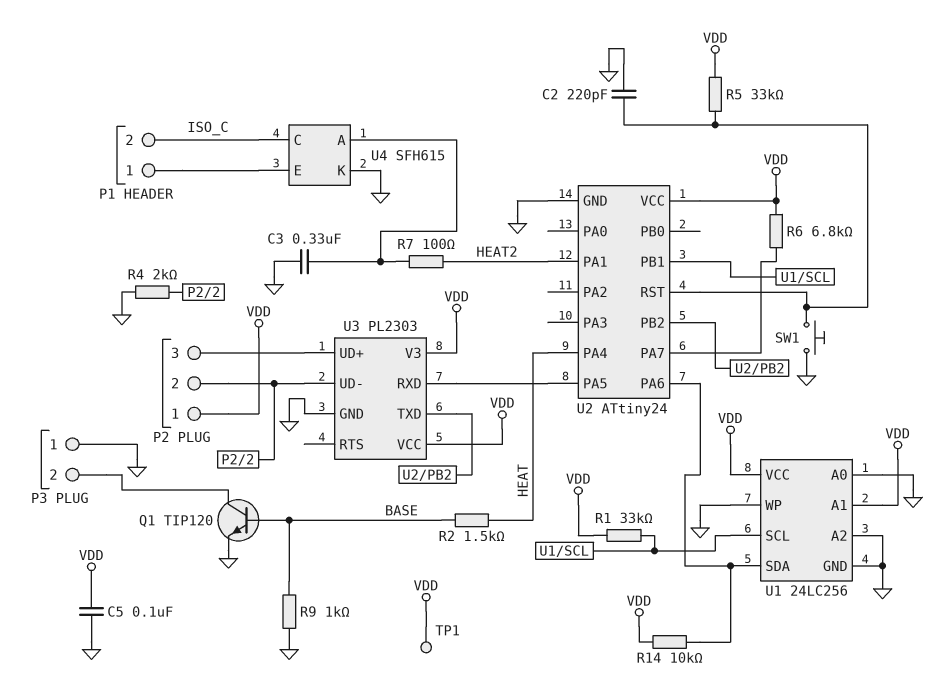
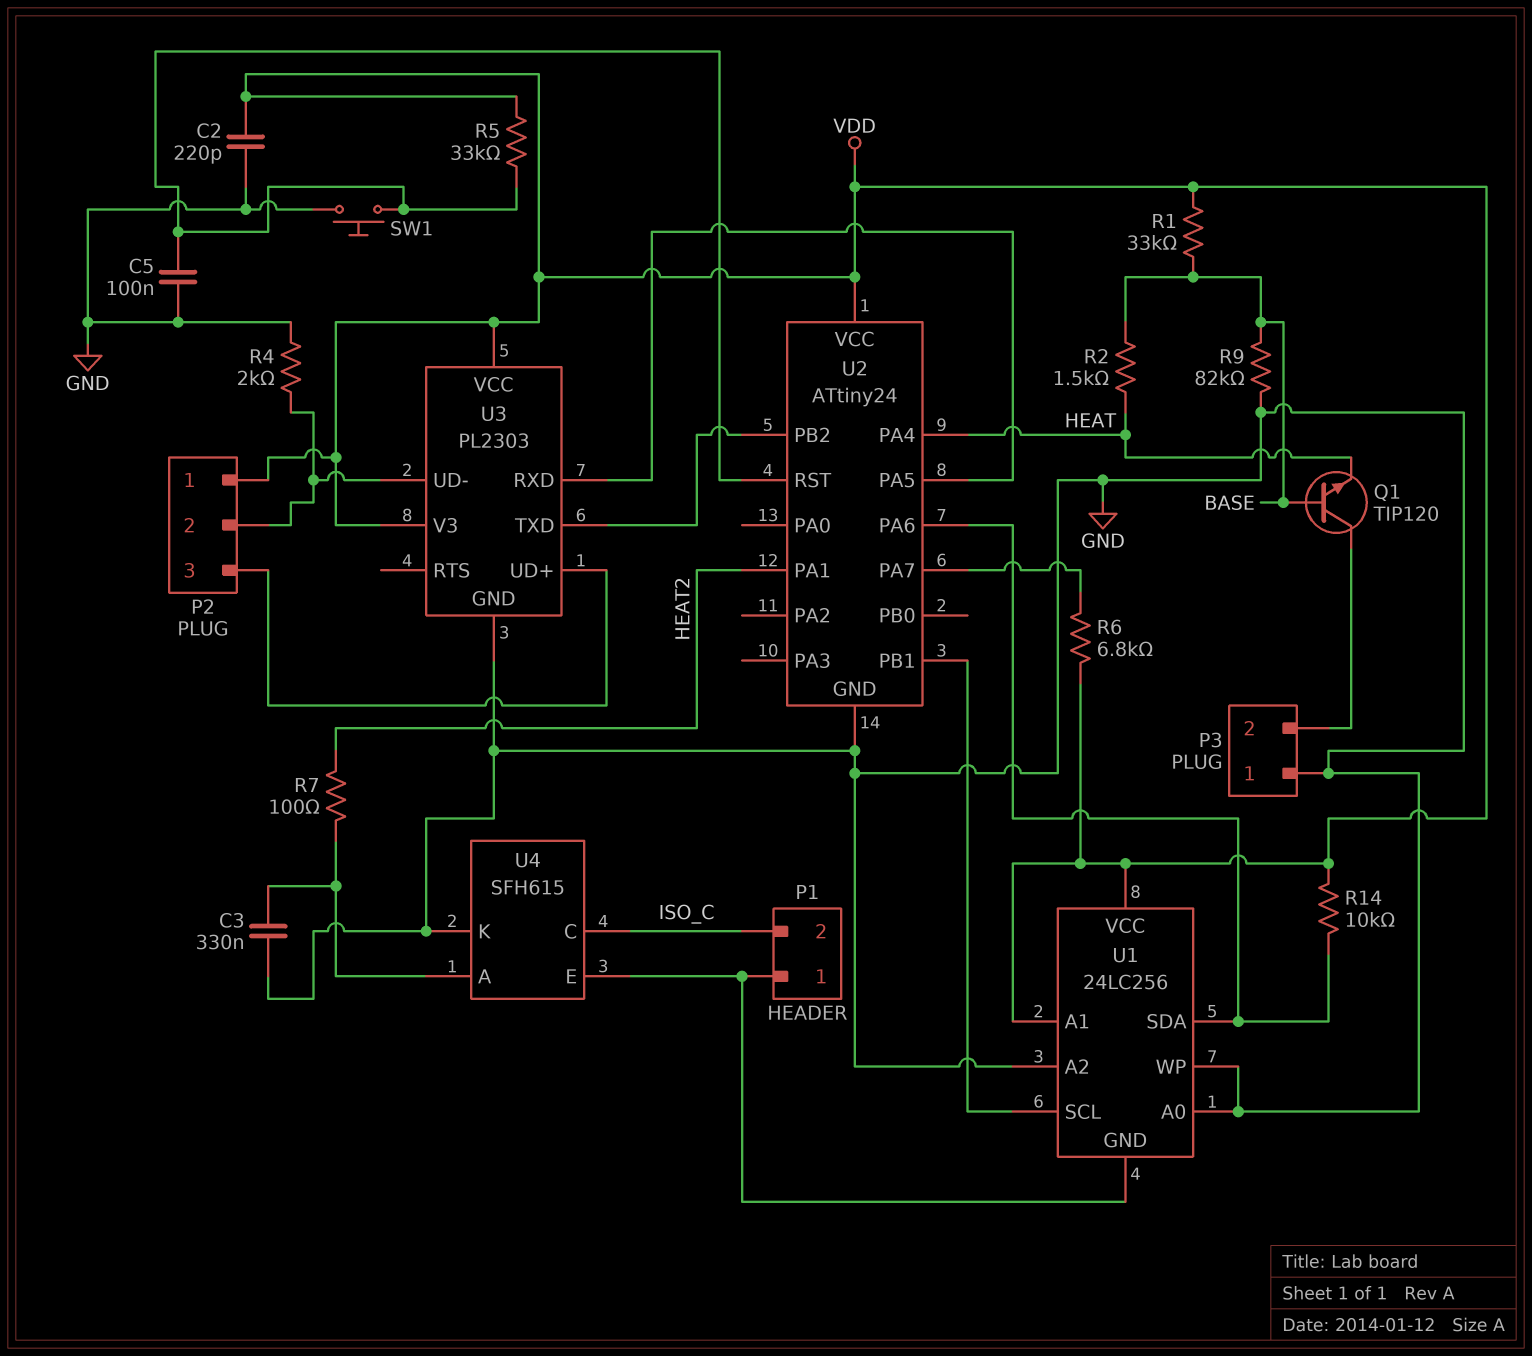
C2: 220pF (GND, U2/RST) -> 220pF (GND, VDD)
C5: 100nF (GND, VDD) -> 100nF (GND, U2/RST)
Q1: NPN TIP120 (B BASE, C P3/2, E GND) -> NPN TIP120 (B BASE, C P3/2, E HEAT)
R1: 33k (U1/SCL, VDD) -> 33k (BASE, VDD)
R9: 1k (BASE, GND) -> 82k (BASE, GND)
TP1: test point (VDD) -> none
U1 pin GND: GND -> P1/1

